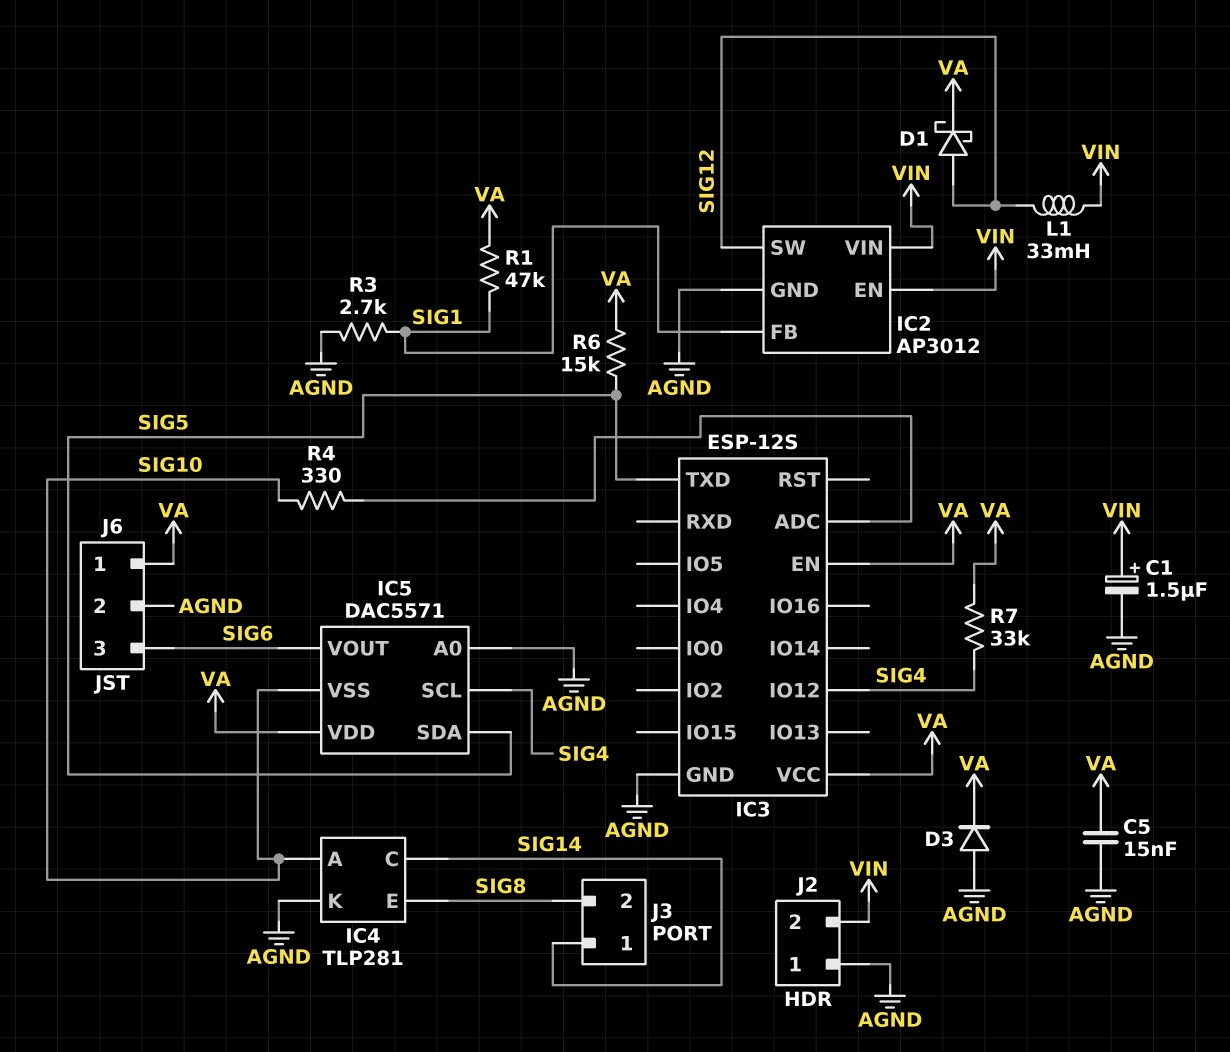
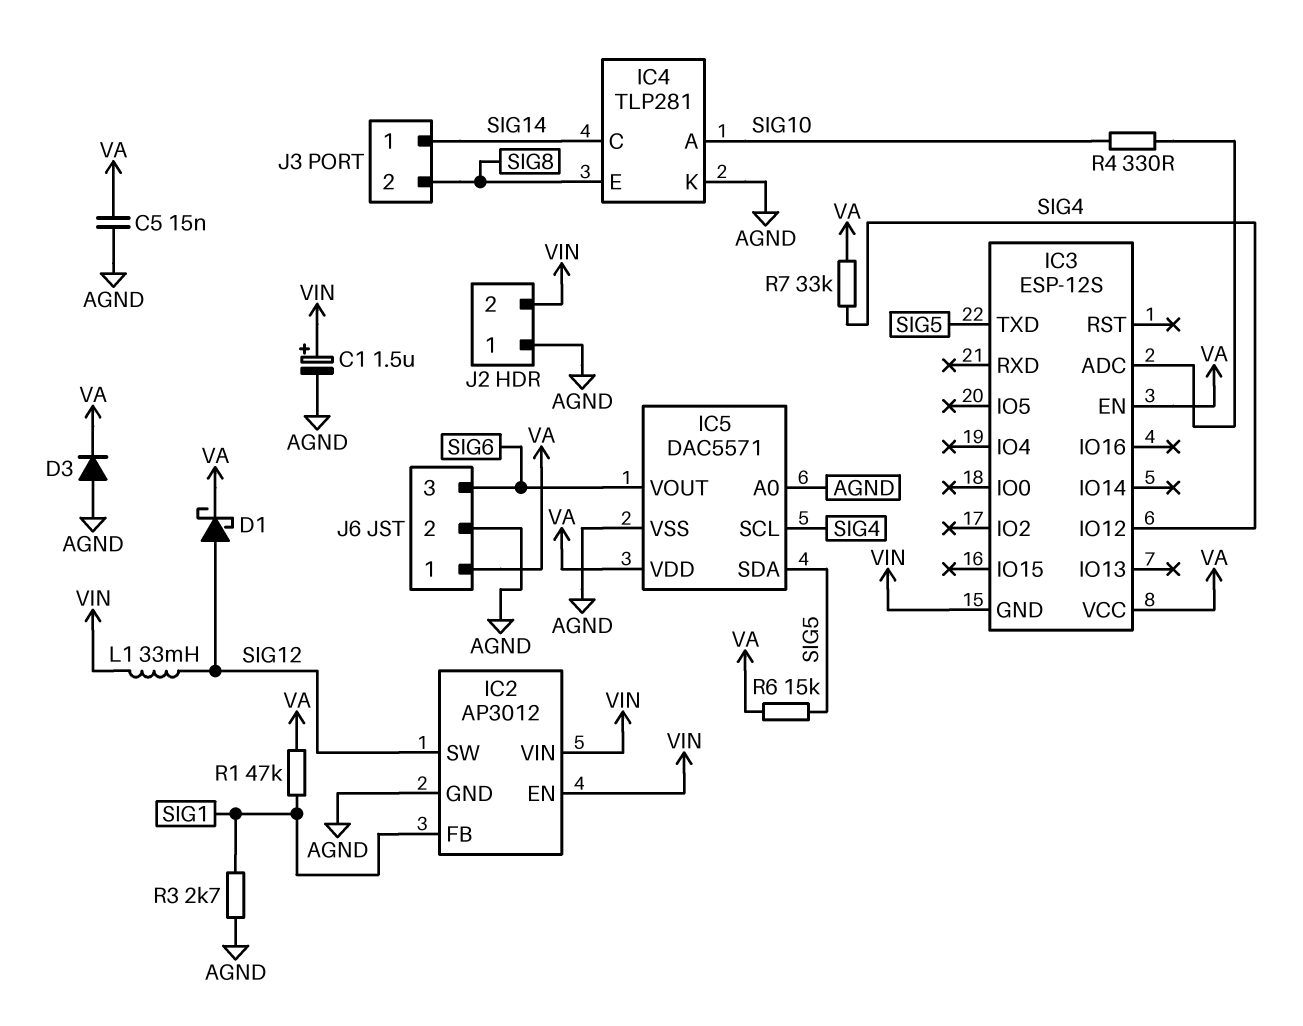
IC3 pin GND: AGND -> VIN
IC5 pin VSS: SIG10 -> AGND

